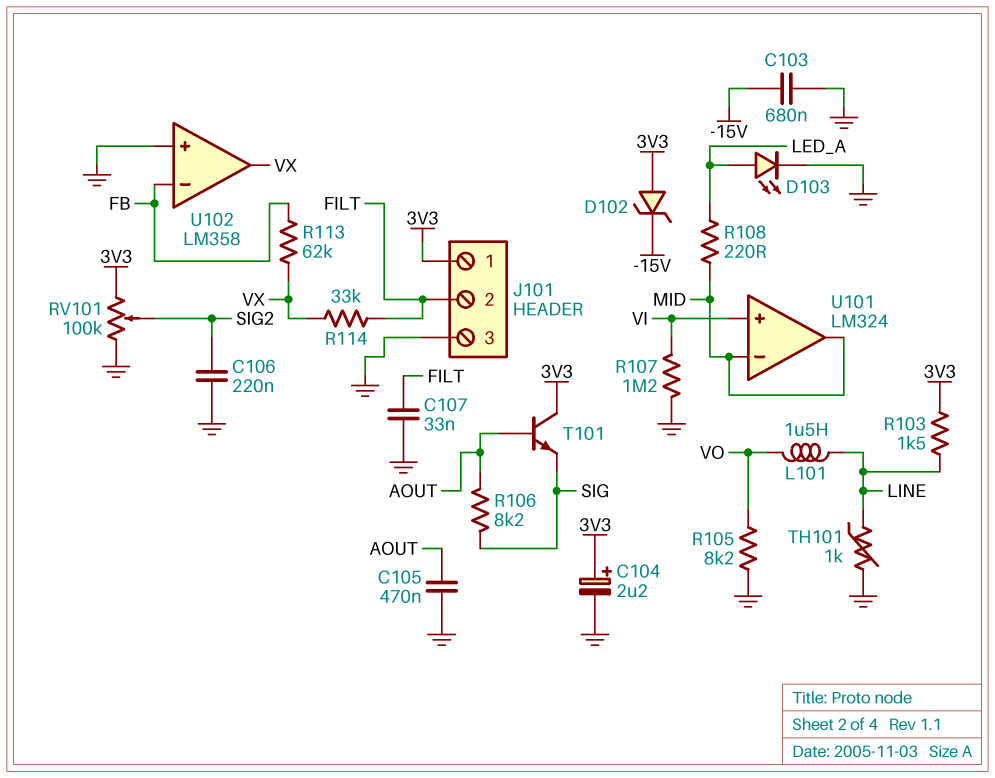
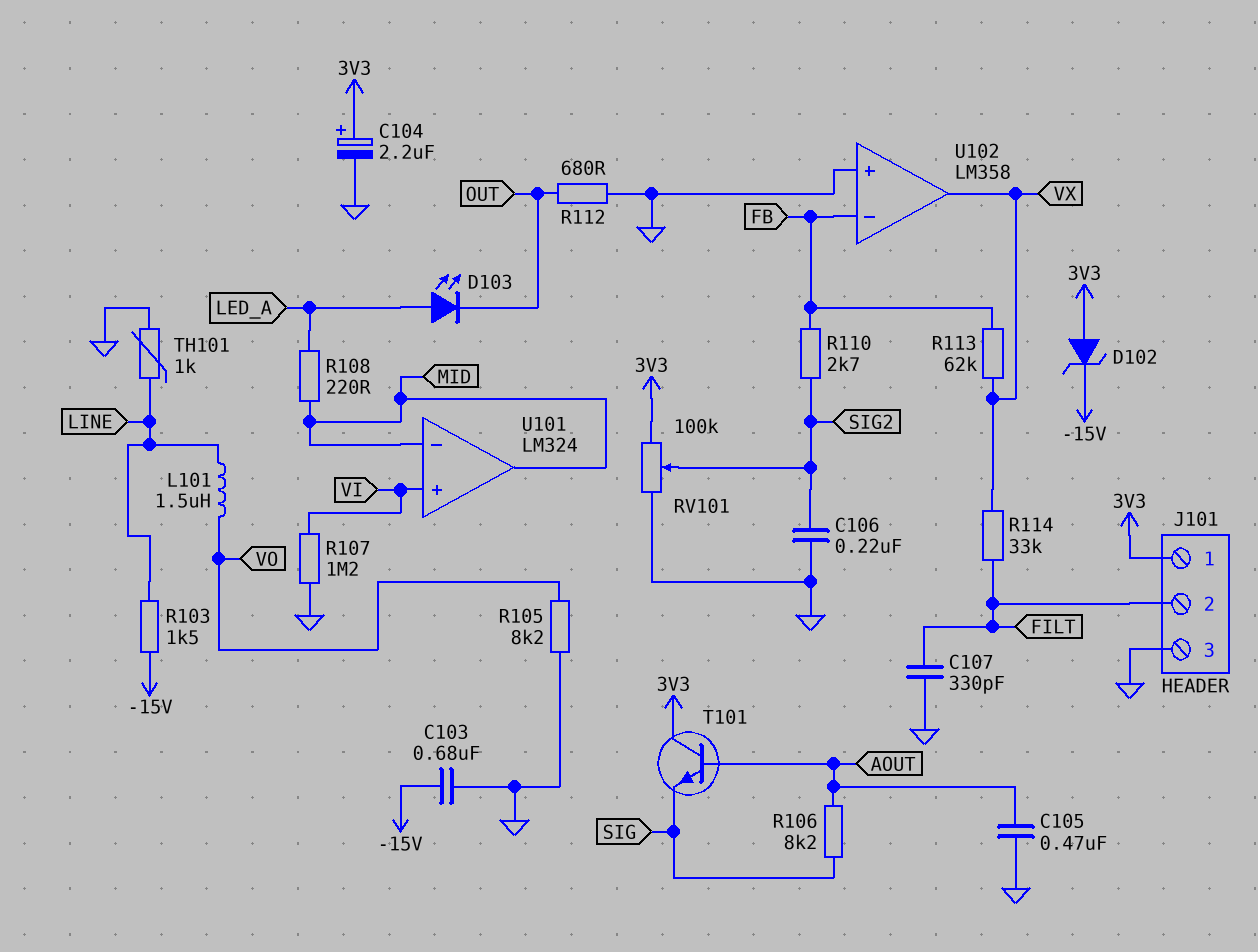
C107: 33nF (FILT, GND) -> 330pF (FILT, GND)
D103: LED (A LED_A, K GND) -> LED (A LED_A, K OUT)
R103: 1.5k (3V3, LINE) -> 1.5k (-15V, LINE)
R110: none -> 2.7k (FB, SIG2)
R112: none -> 680 (GND, OUT)

